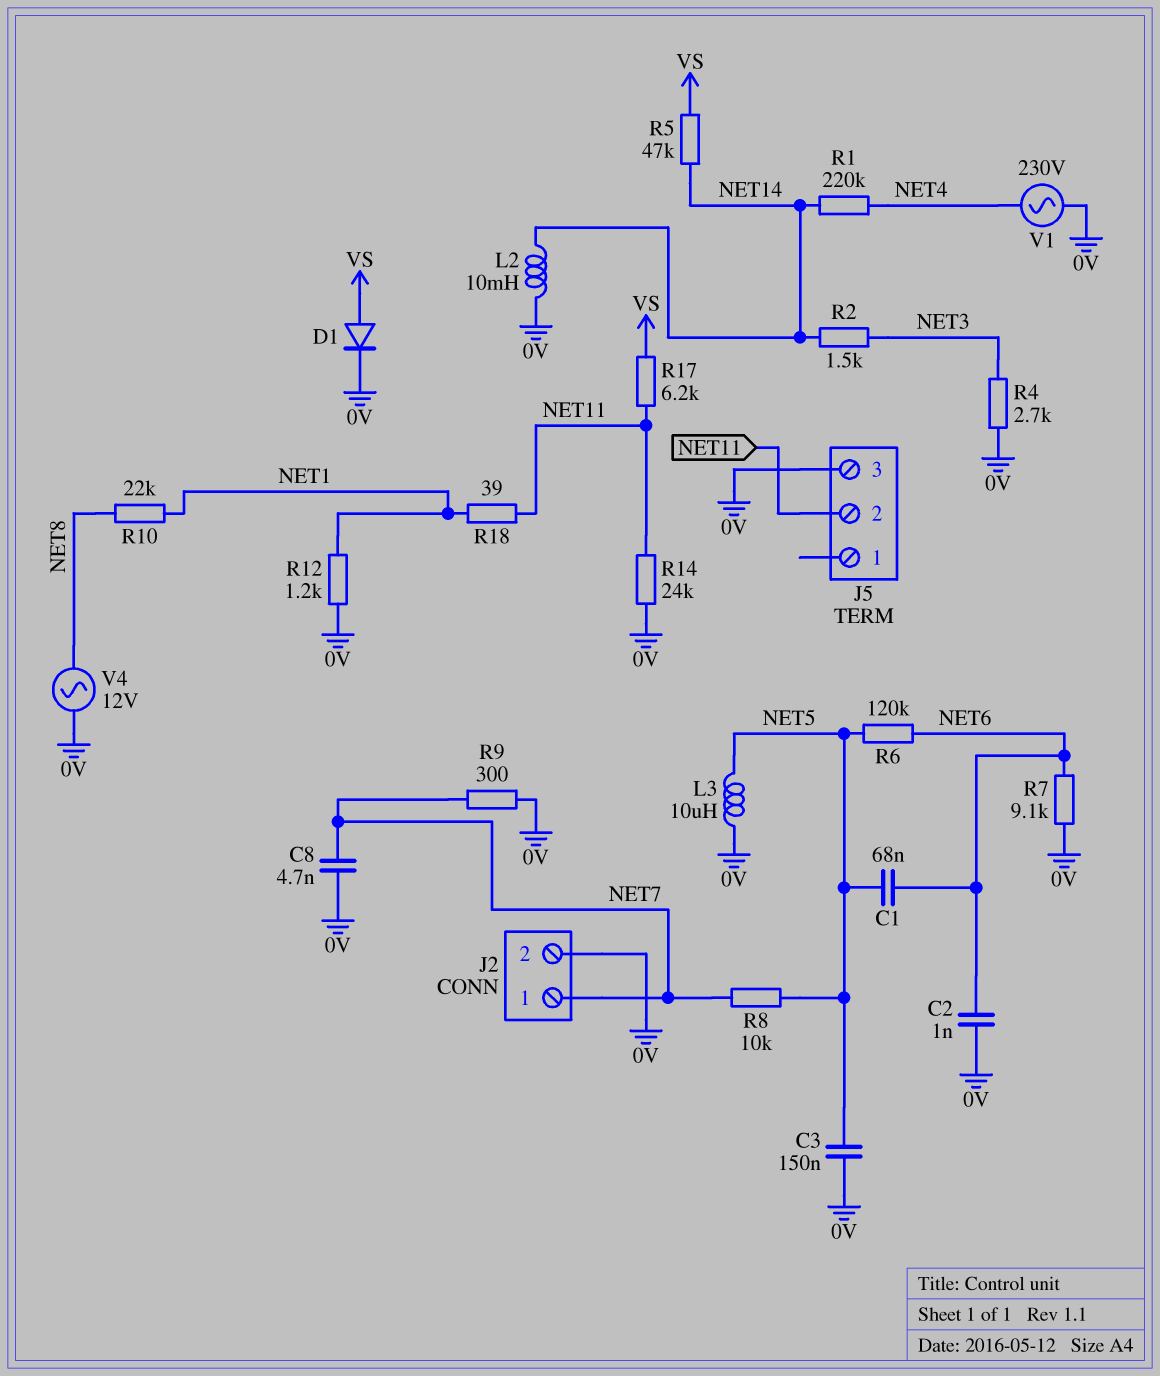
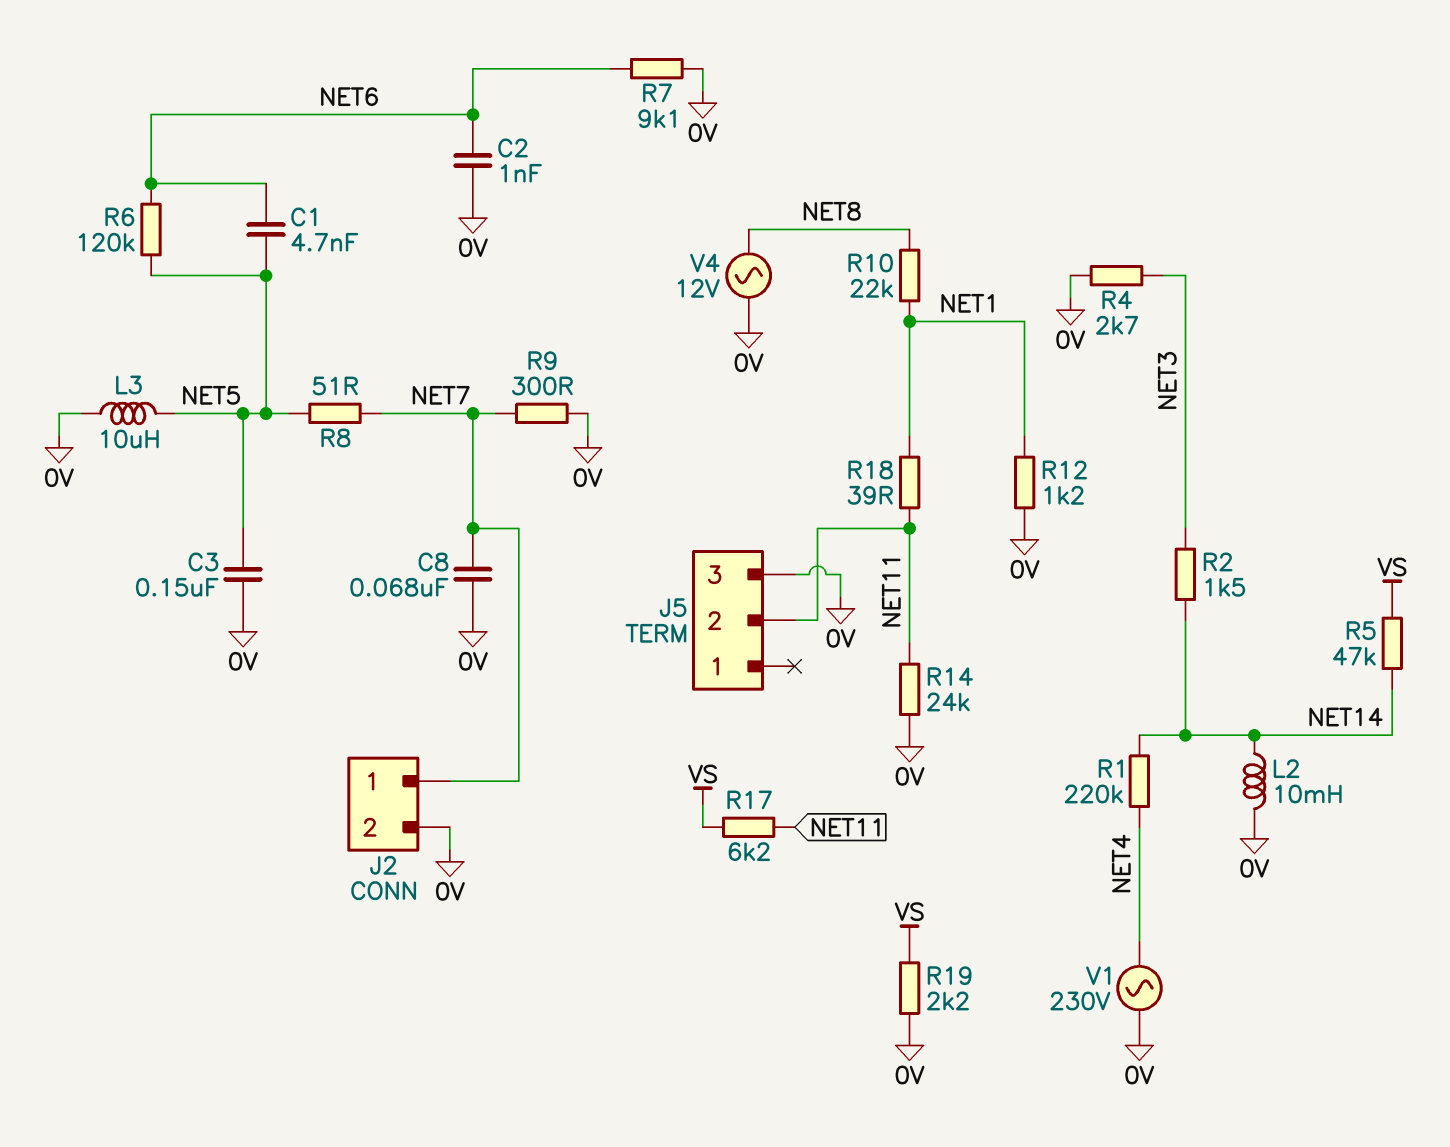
C1: 68nF (NET5, NET6) -> 4.7nF (NET5, NET6)
C8: 4.7nF (0V, NET7) -> 68nF (0V, NET7)
D1: diode (A VS, K 0V) -> none
R8: 10k (NET5, NET7) -> 51 (NET5, NET7)
R19: none -> 2.2k (0V, VS)

